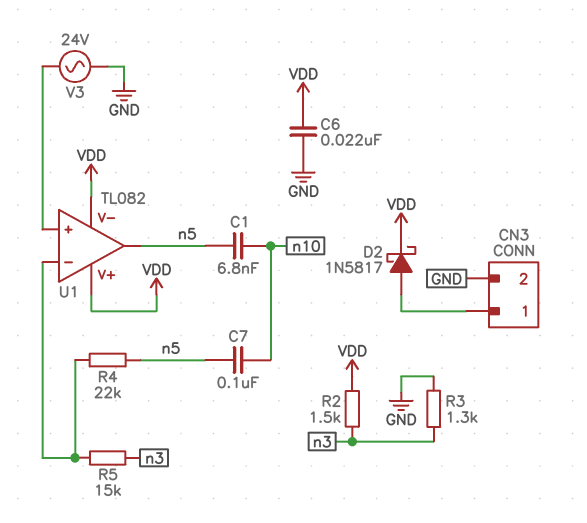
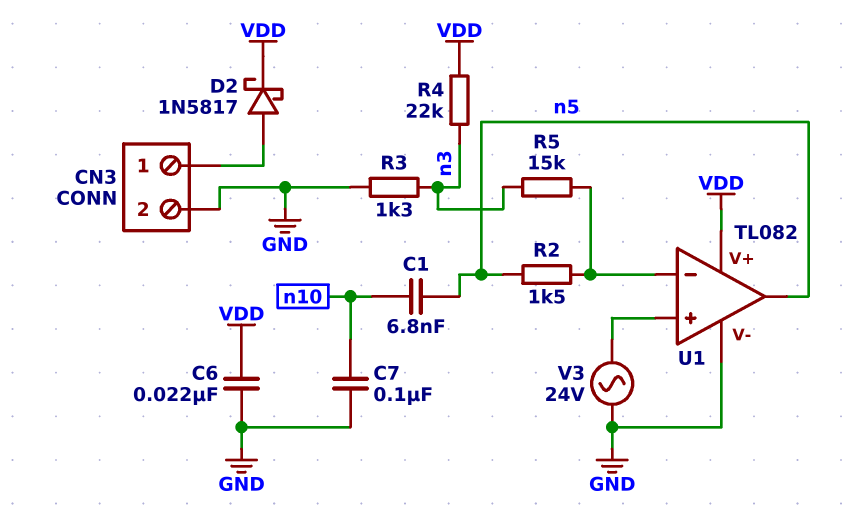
C7: 100nF (n5, n10) -> 100nF (GND, n10)
R2: 1.5k (VDD, n3) -> 1.5k (U1/in-, n5)
R4: 22k (U1/in-, n5) -> 22k (VDD, n3)
U1 pin V-: VDD -> GND

